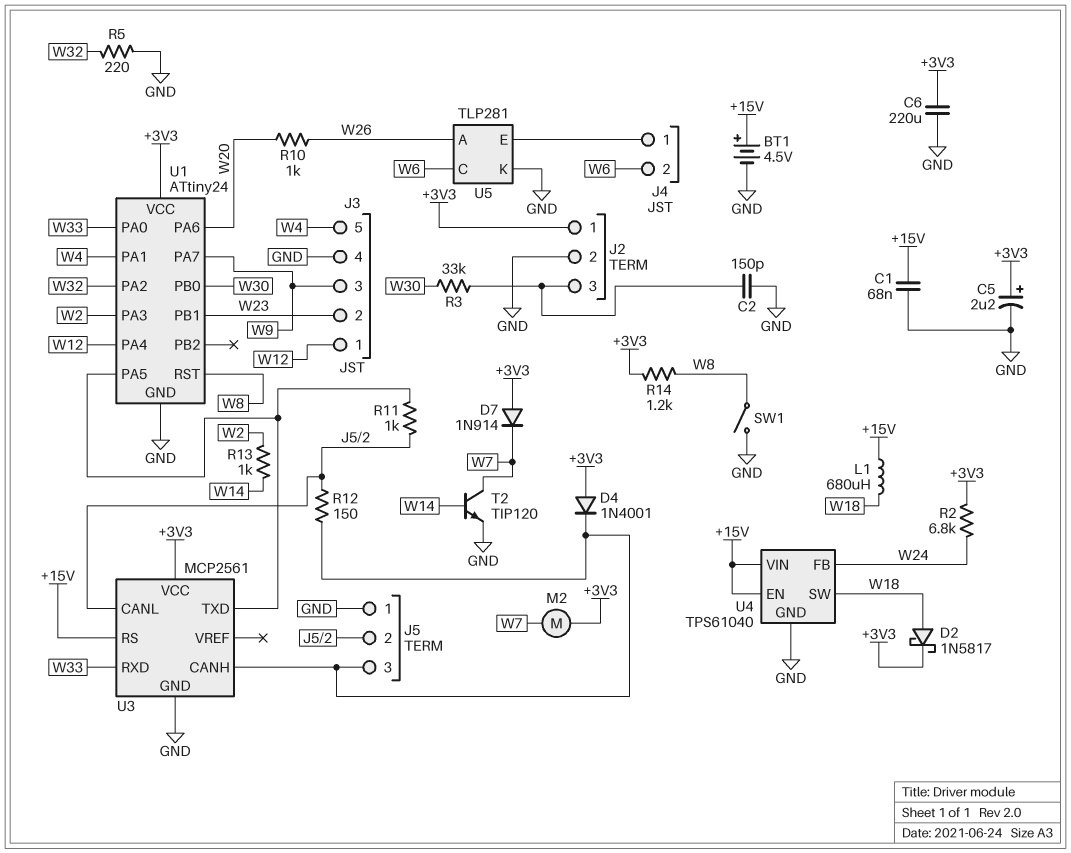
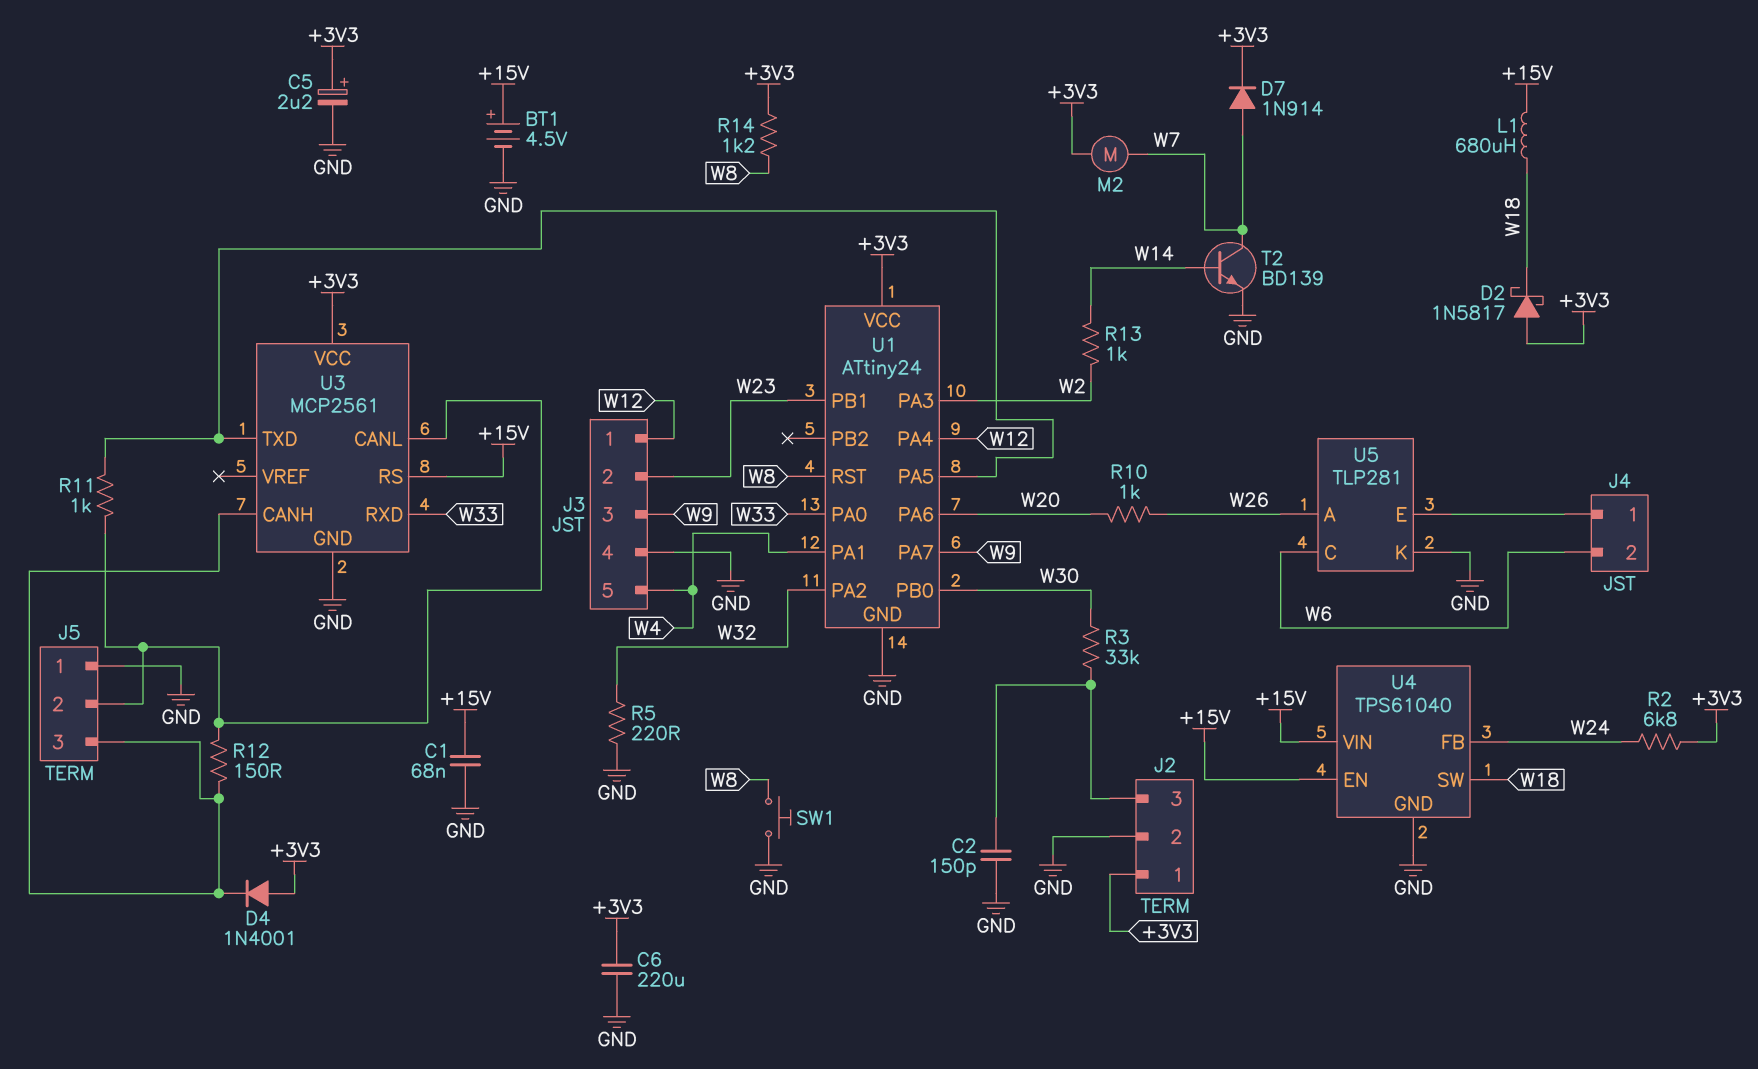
D2: schottky 1N5817 (A W18, K +3V3) -> schottky 1N5817 (A +3V3, K W18)
D7: diode 1N914 (A +3V3, K W7) -> diode 1N914 (A W7, K +3V3)
SW1: switch (GND, W8) -> button (GND, W8)
T2: NPN TIP120 (B W14, C W7, E GND) -> NPN BD139 (B W14, C W7, E GND)

